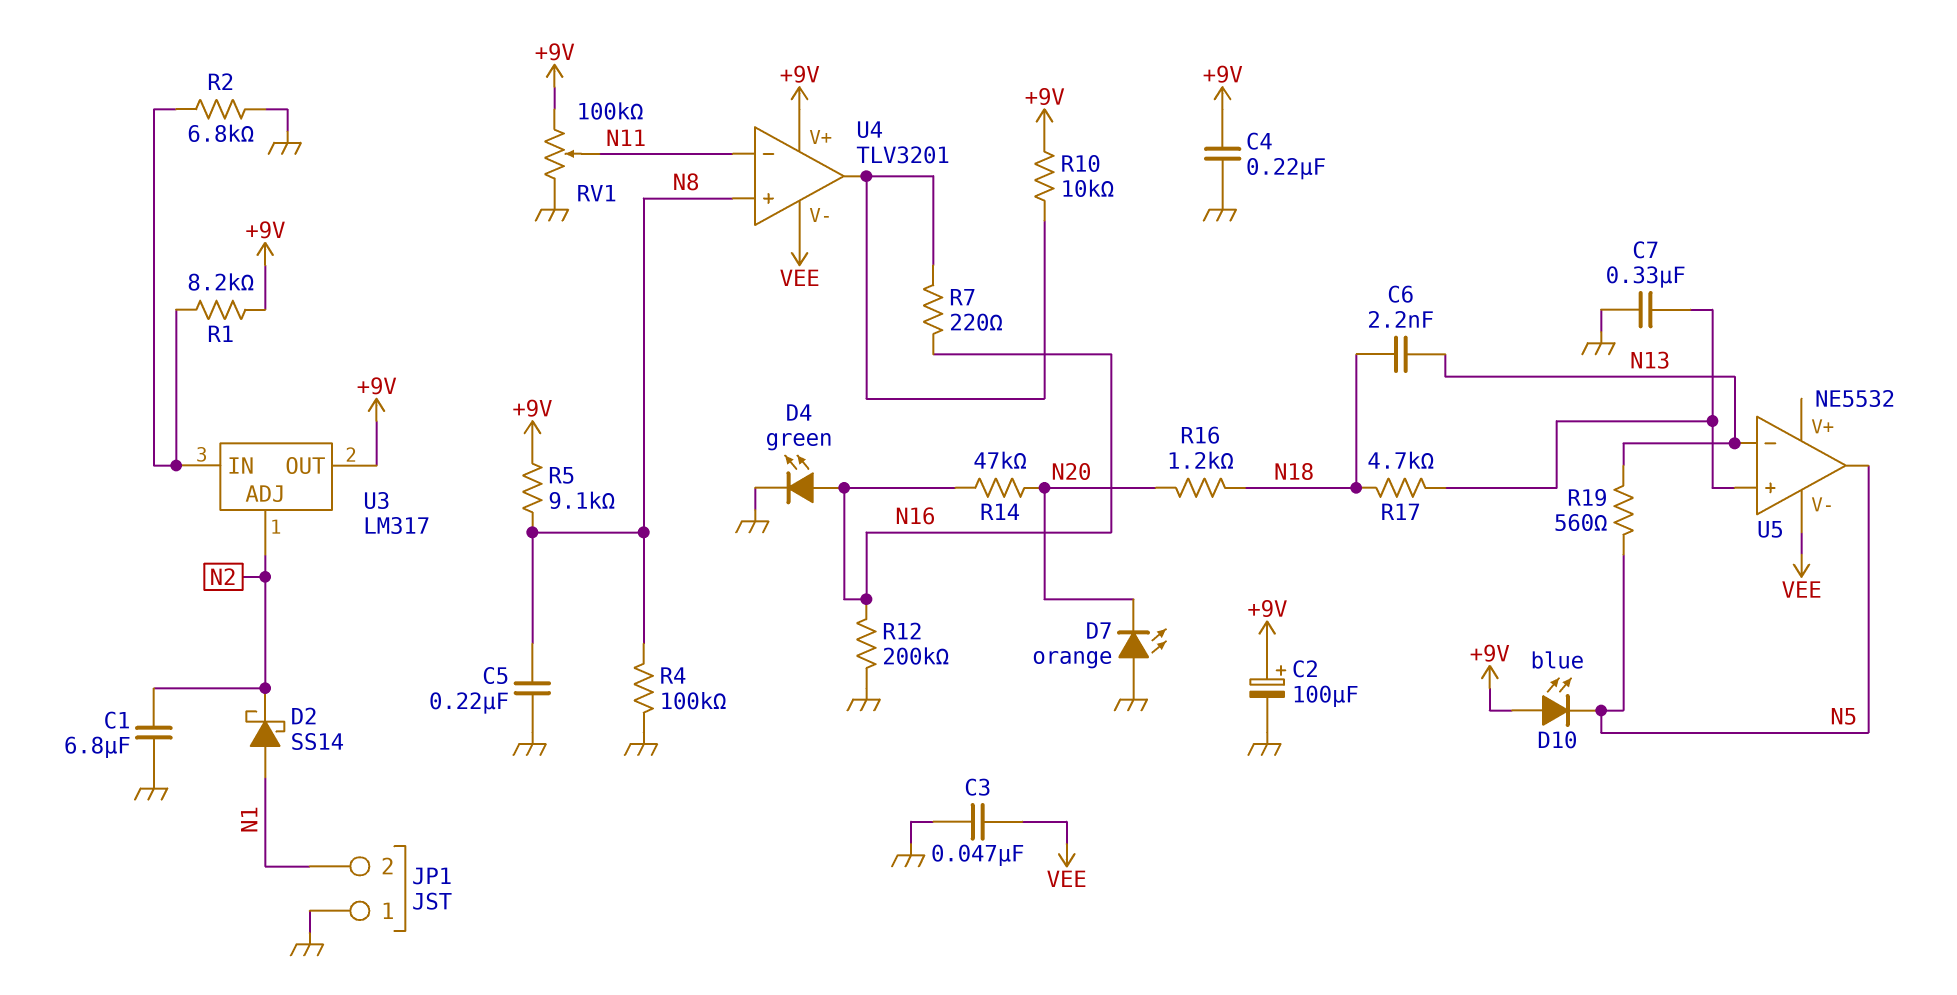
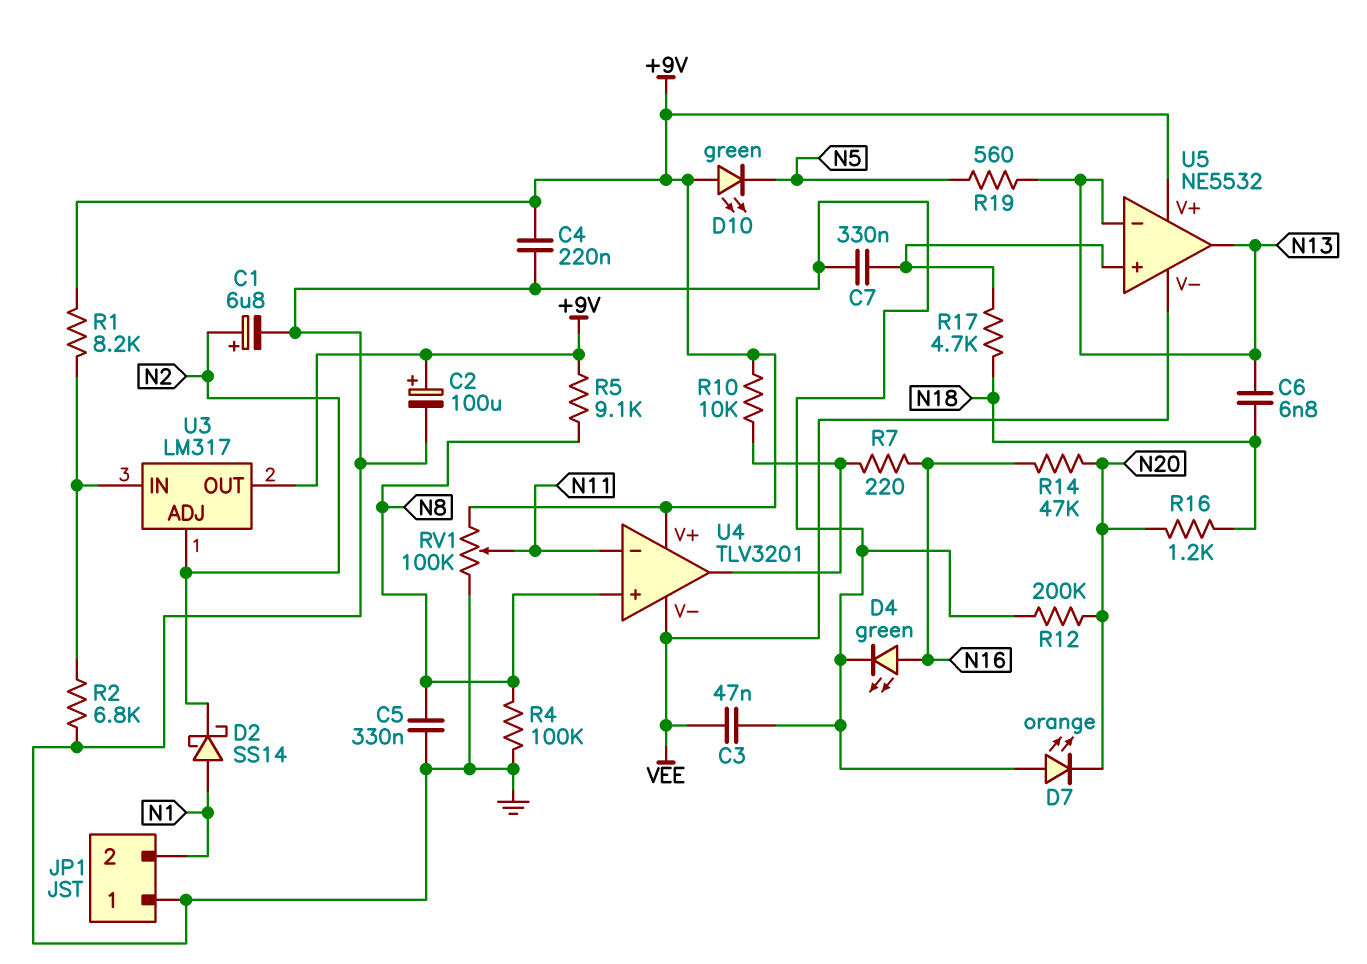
C1: 6.8uF (GND, N2) -> 6.8uF (plus N2, minus GND)
C5: 220nF (GND, N8) -> 330nF (GND, N8)
C6: 2.2nF (N13, N18) -> 6.8nF (N13, N18)
D10: LED blue (A +9V, K N5) -> LED green (A +9V, K N5)
R12: 200k (GND, N16) -> 200k (GND, N20)
U5 pin V+: none -> +9V
U5 pin out: N5 -> N13

